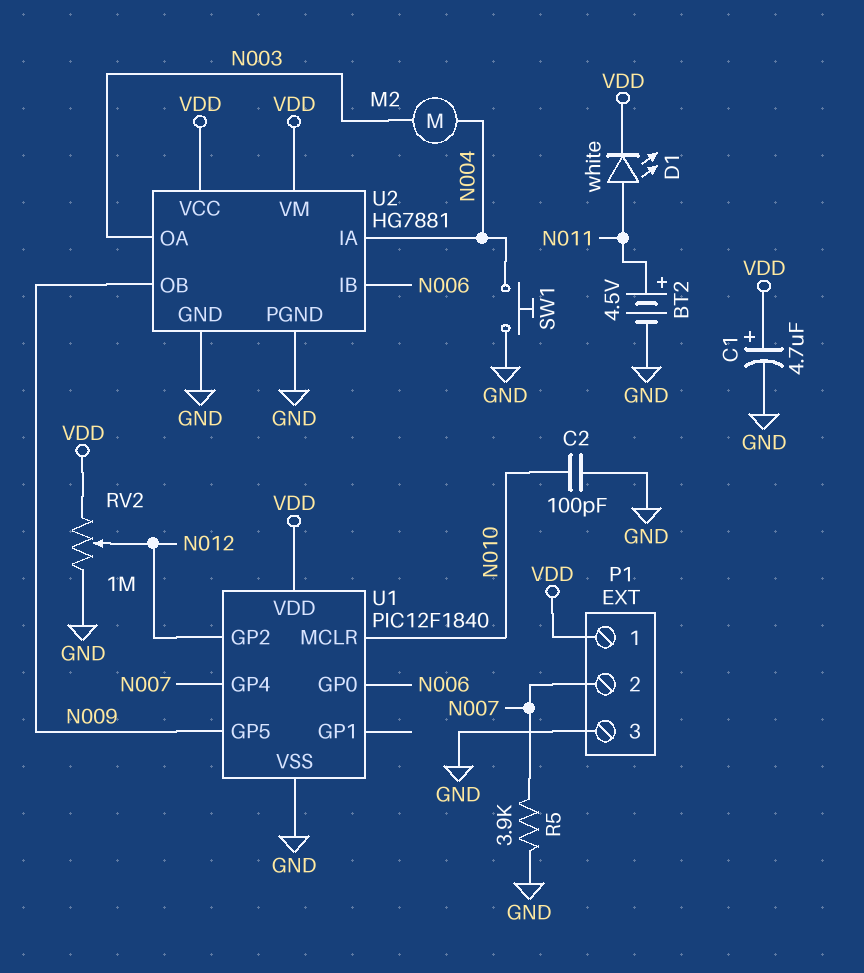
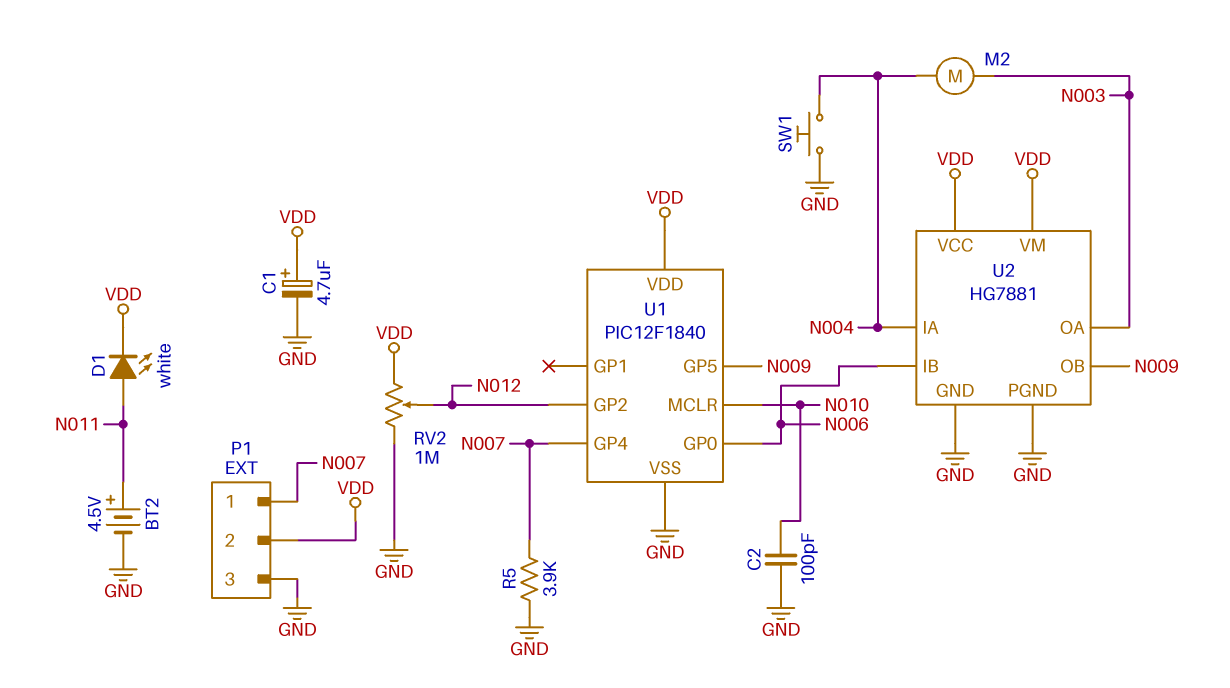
P1 pin 1: VDD -> N007
P1 pin 2: N007 -> VDD

